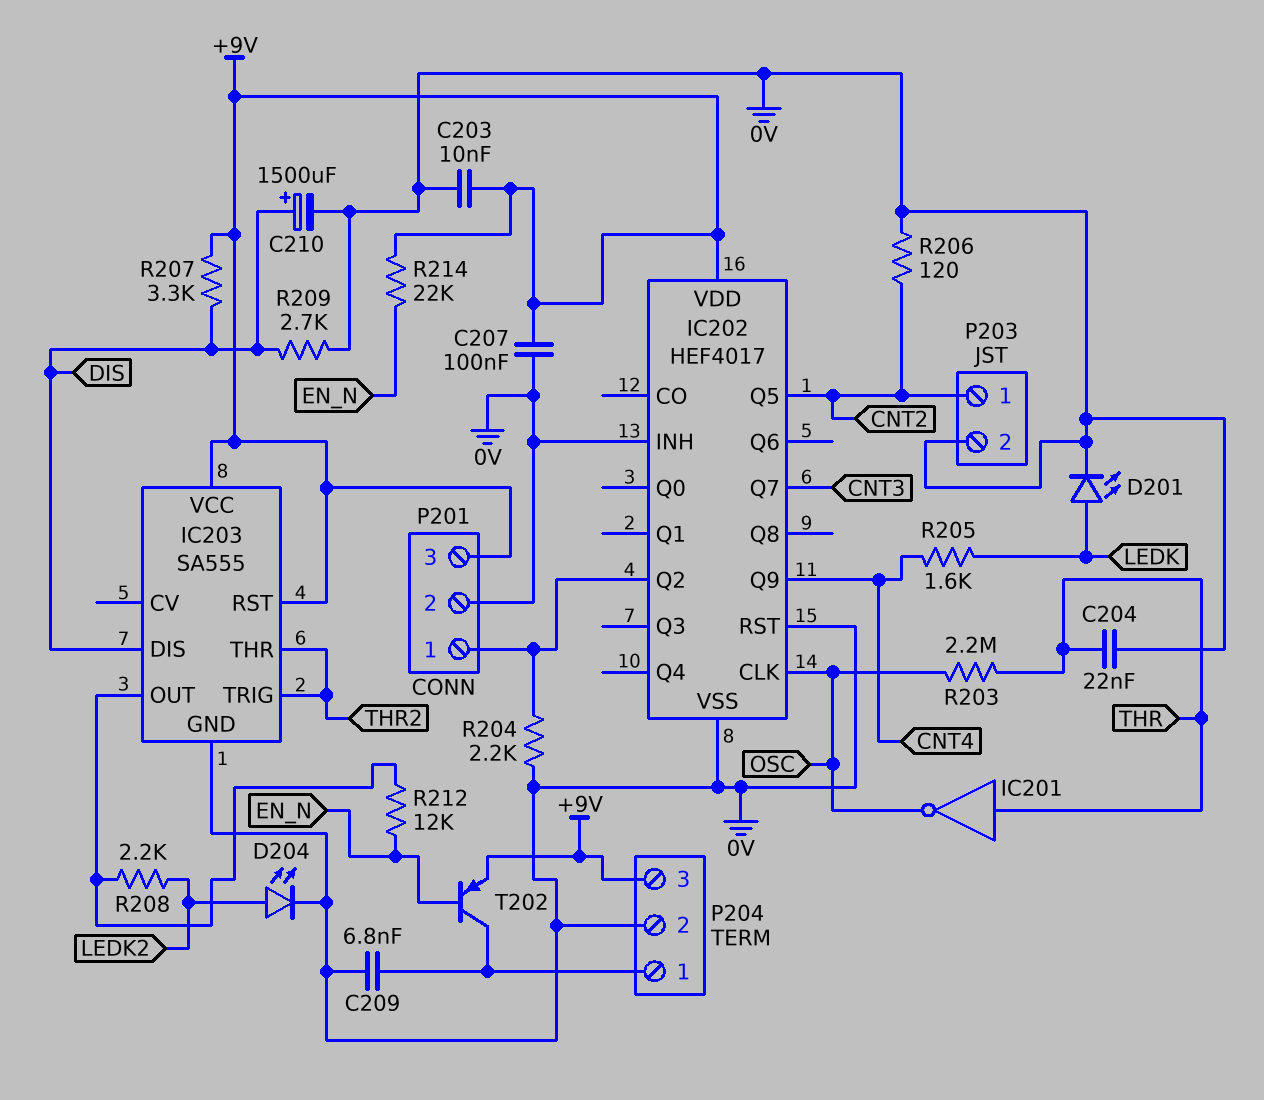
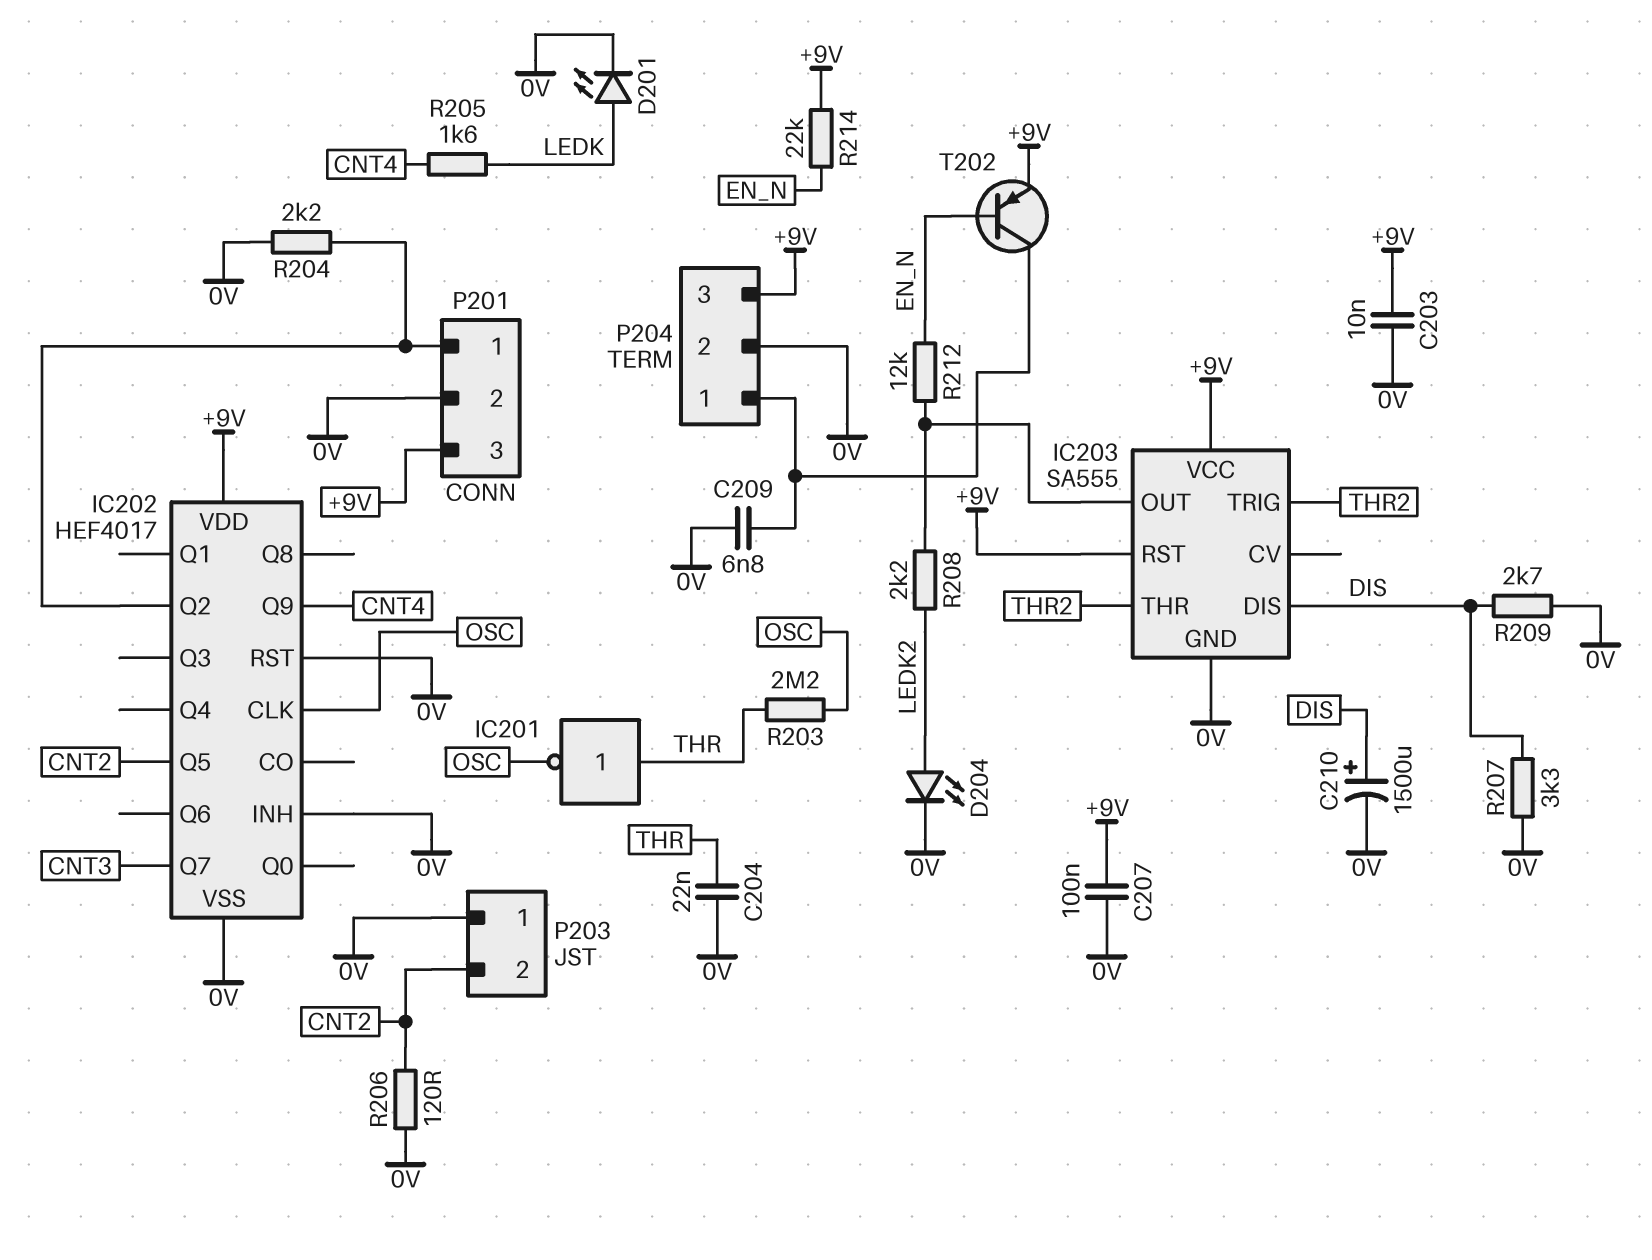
P203 pin 1: CNT2 -> 0V
P203 pin 2: 0V -> CNT2
R207: 3.3k (+9V, DIS) -> 3.3k (0V, DIS)

